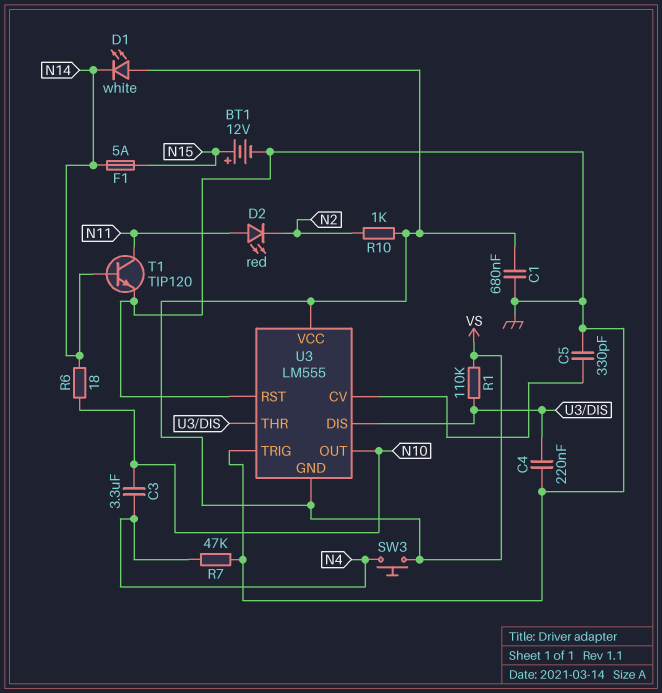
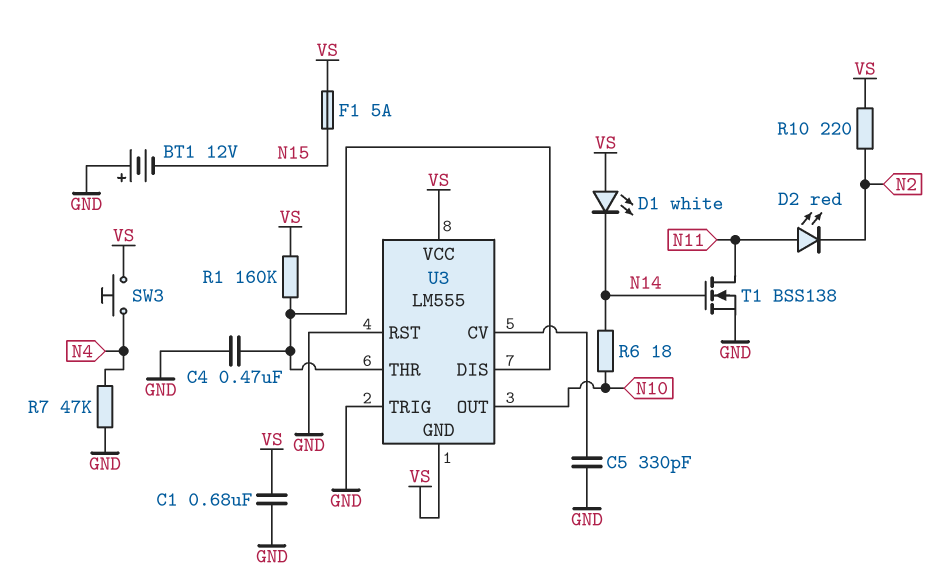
BT1: 12V (plus N15, minus GND) -> 12V (plus GND, minus N15)
C3: 3.3uF (N4, N10) -> none
C4: 220nF (GND, U3/DIS) -> 470nF (GND, U3/DIS)
F1: 5A (N14, N15) -> 5A (N15, VS)
R1: 110k (U3/DIS, VS) -> 160k (U3/DIS, VS)
R10: 1k (N2, VS) -> 220 (N2, VS)
T1: NPN TIP120 (B N14, C N11, E GND) -> NMOS BSS138 (G N14, D N11, S GND)

